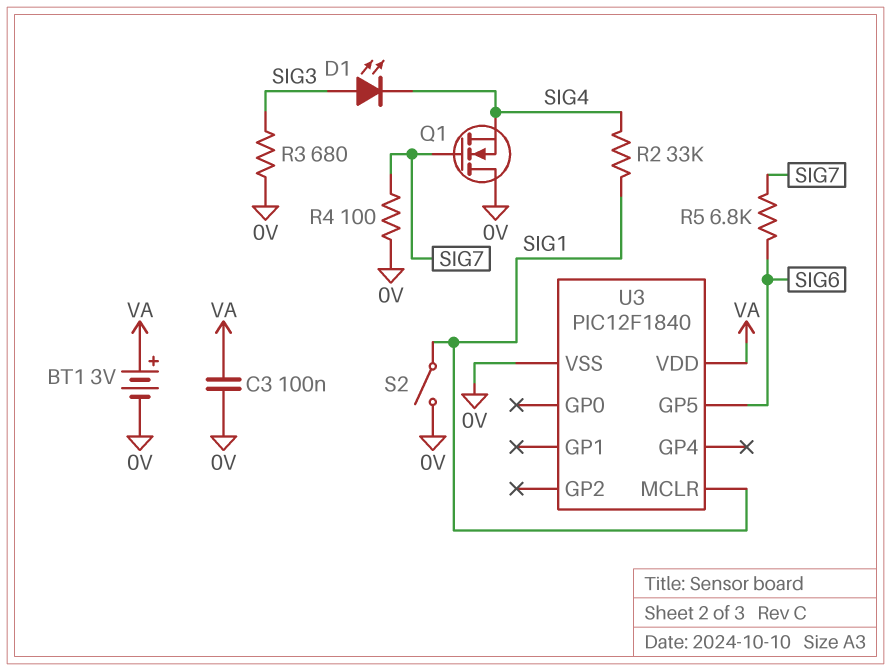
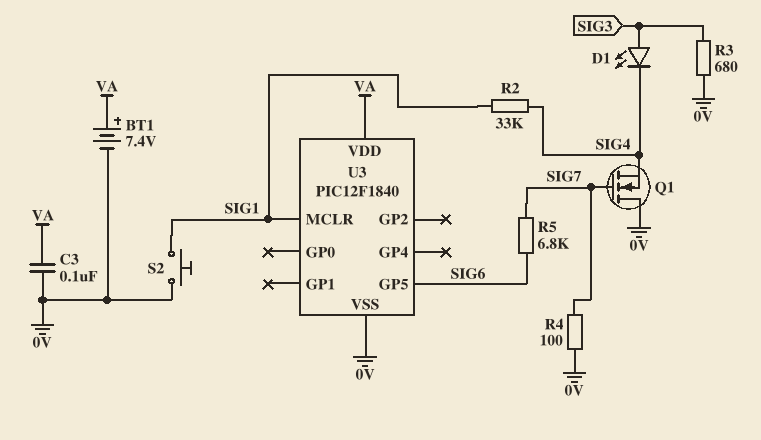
BT1: 3V (plus VA, minus 0V) -> 7.4V (plus VA, minus 0V)
S2: switch (0V, SIG1) -> button (0V, SIG1)

